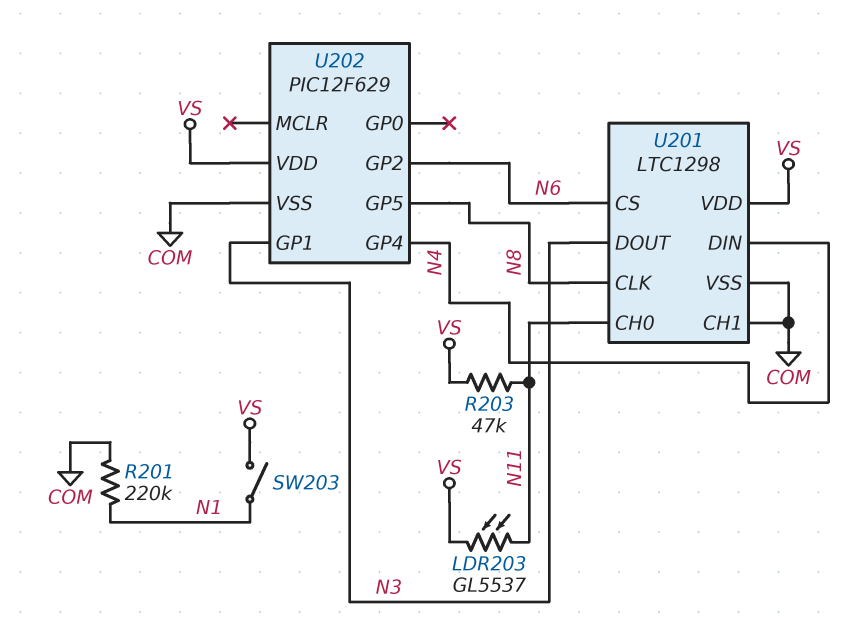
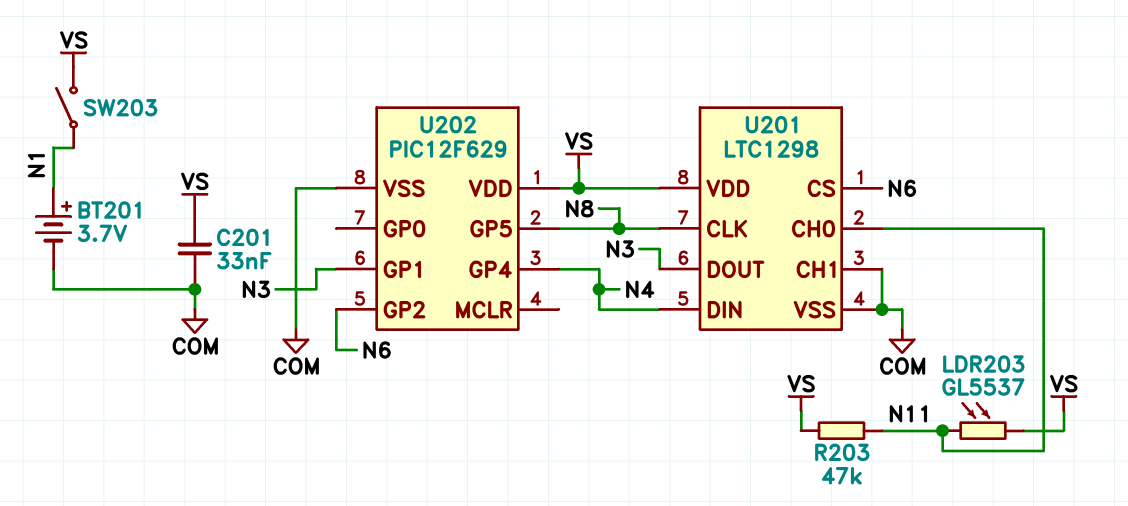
BT201: none -> 3.7V (plus N1, minus COM)
C201: none -> 33nF (COM, VS)
R201: 220k (COM, N1) -> none

